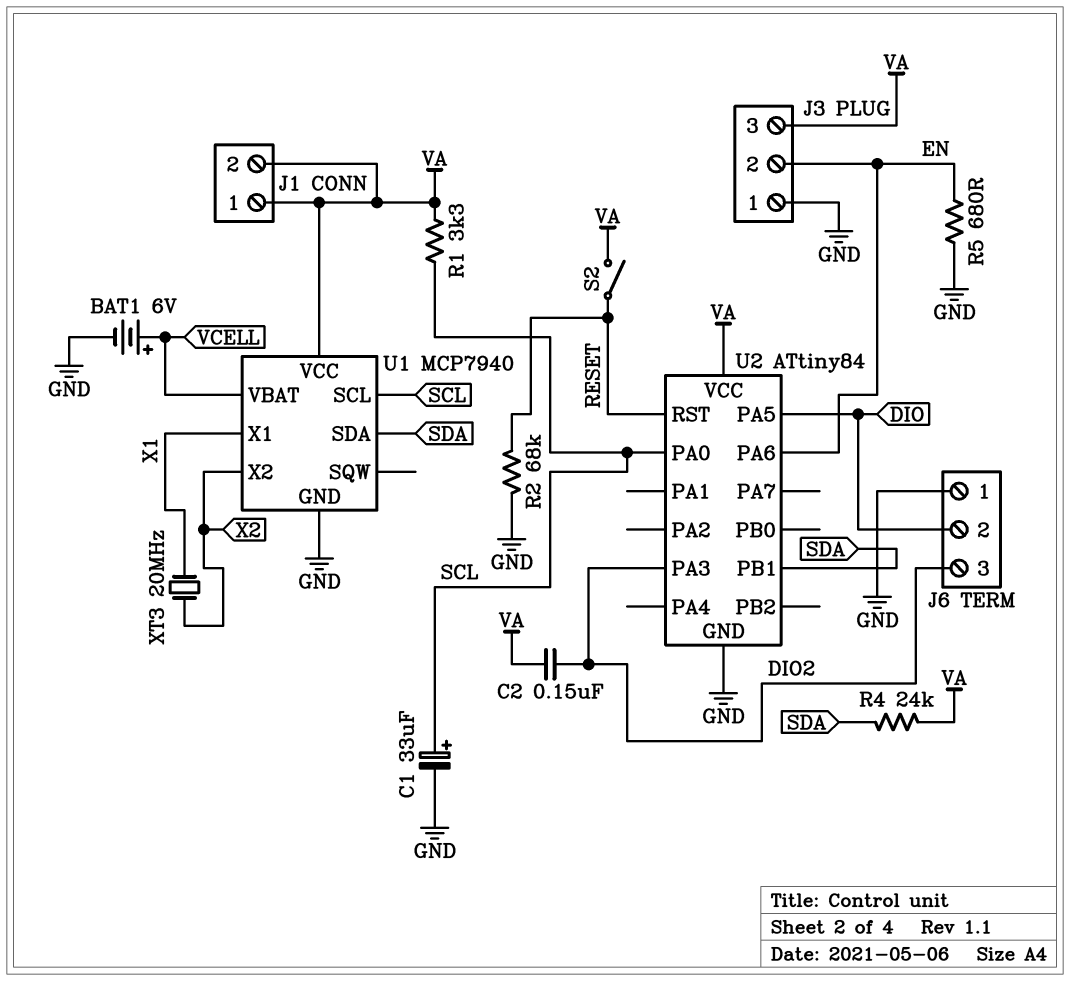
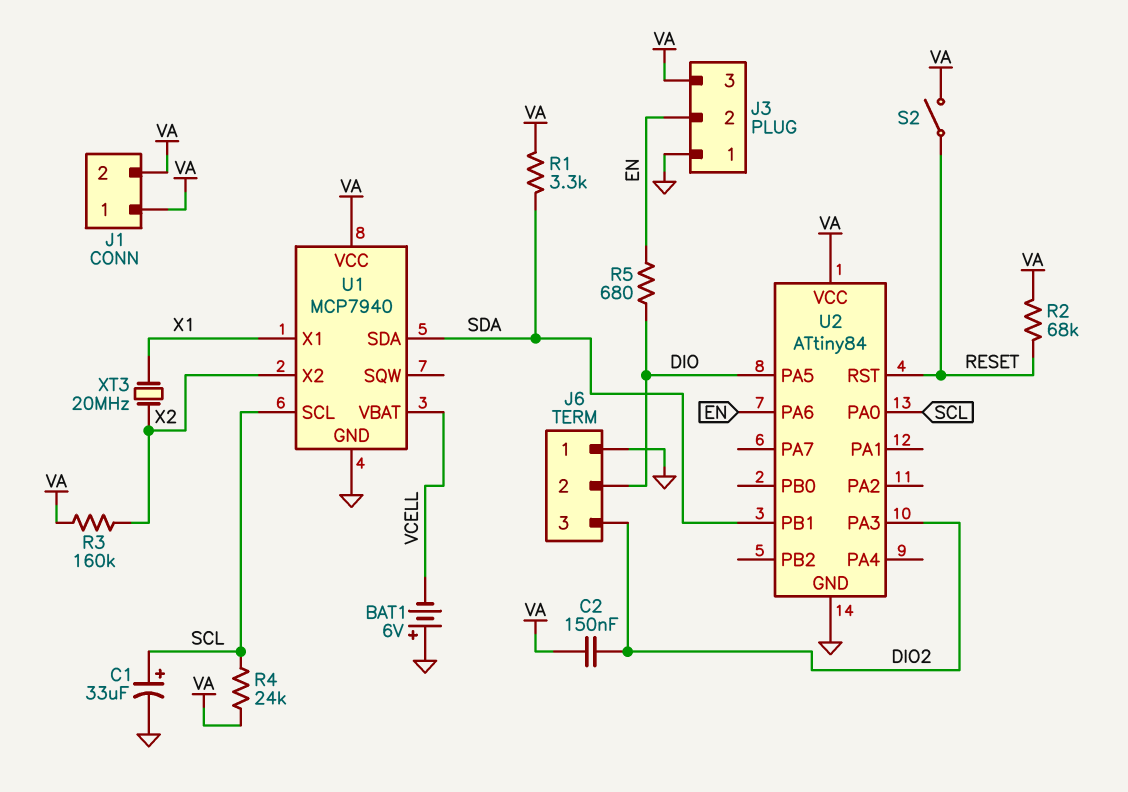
BAT1: 6V (plus VCELL, minus GND) -> 6V (plus GND, minus VCELL)
R1: 3.3k (SCL, VA) -> 3.3k (SDA, VA)
R2: 68k (GND, RESET) -> 68k (RESET, VA)
R3: none -> 160k (VA, X2)
R4: 24k (SDA, VA) -> 24k (SCL, VA)
R5: 680 (EN, GND) -> 680 (DIO, EN)

